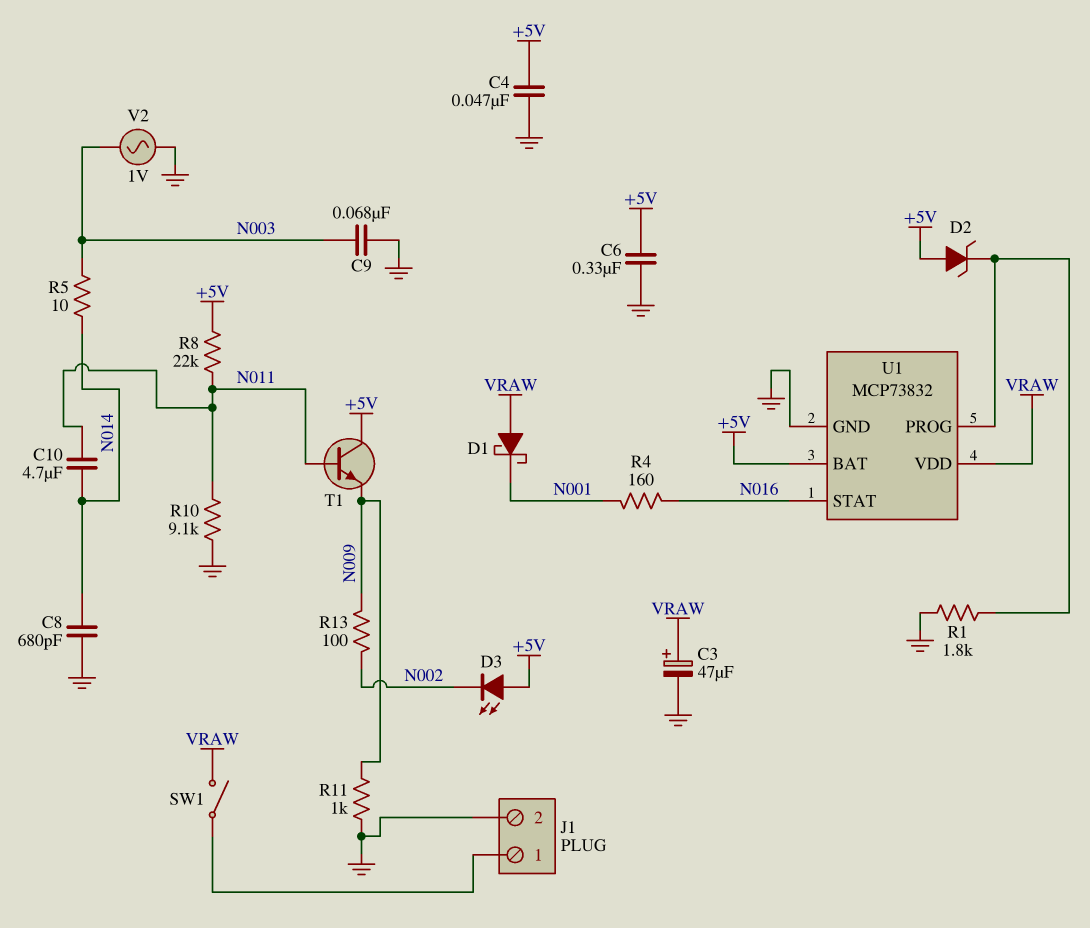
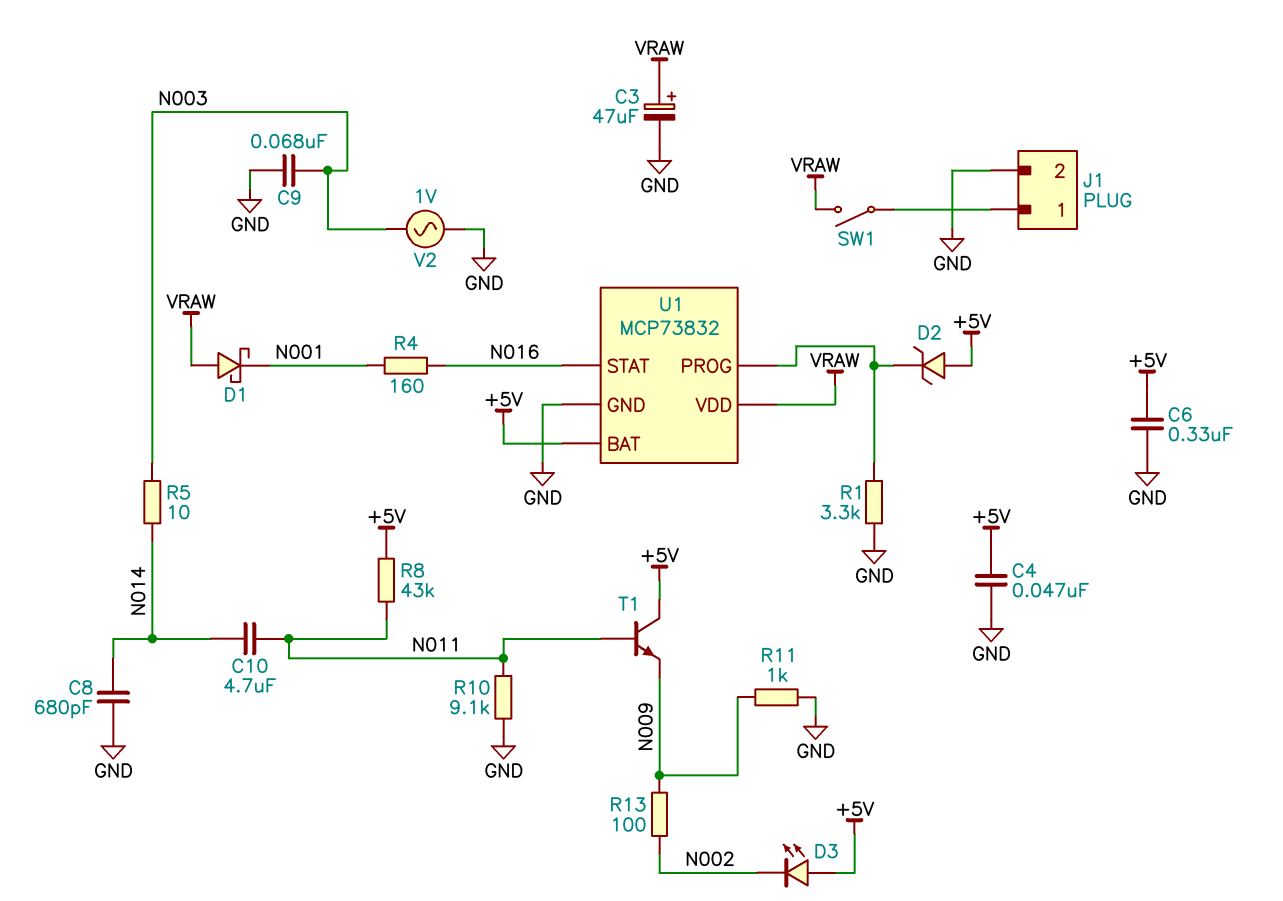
R1: 1.8k (GND, U1/PROG) -> 3.3k (GND, U1/PROG)
R8: 22k (+5V, N011) -> 43k (+5V, N011)

